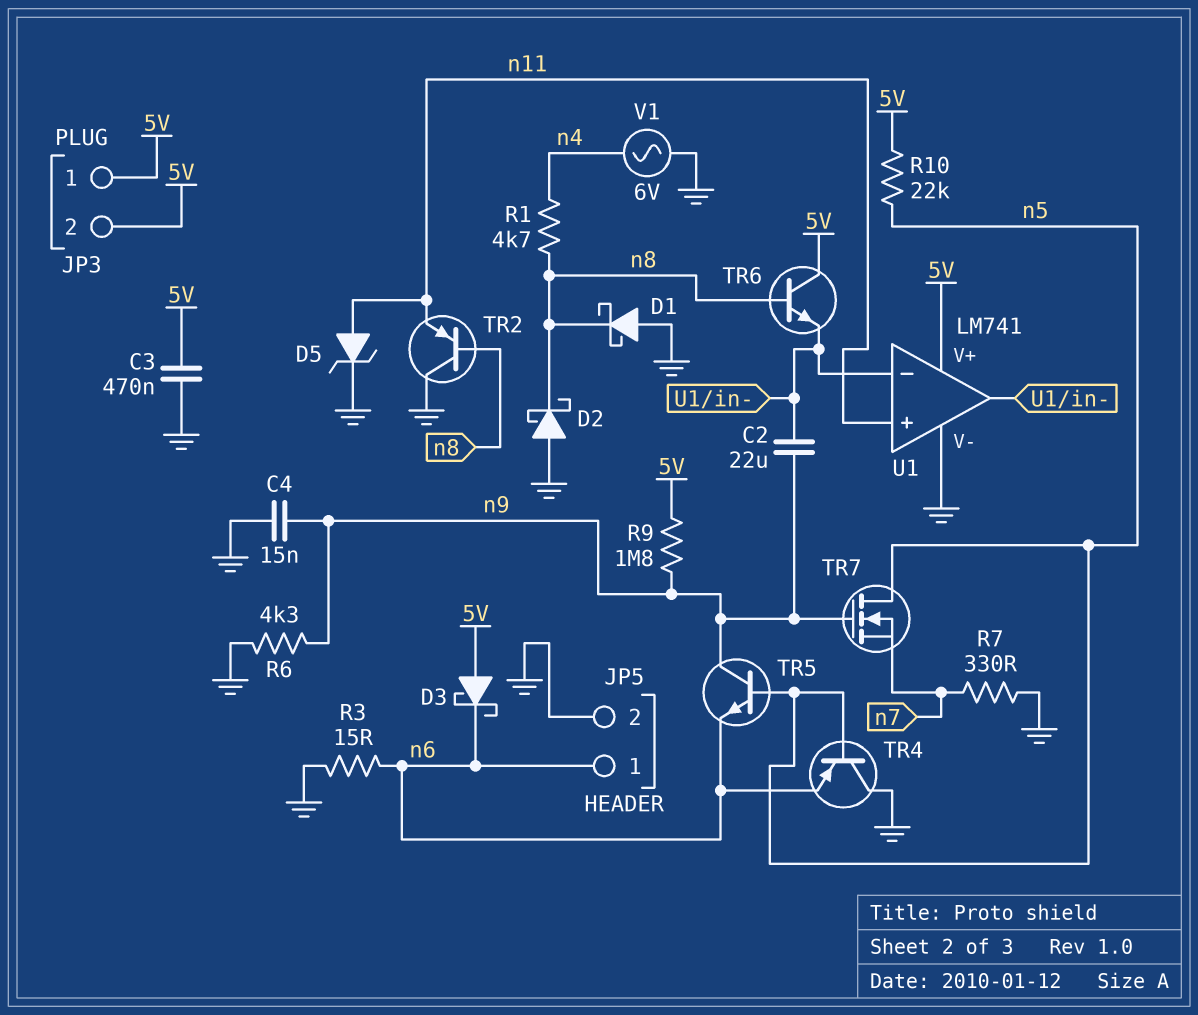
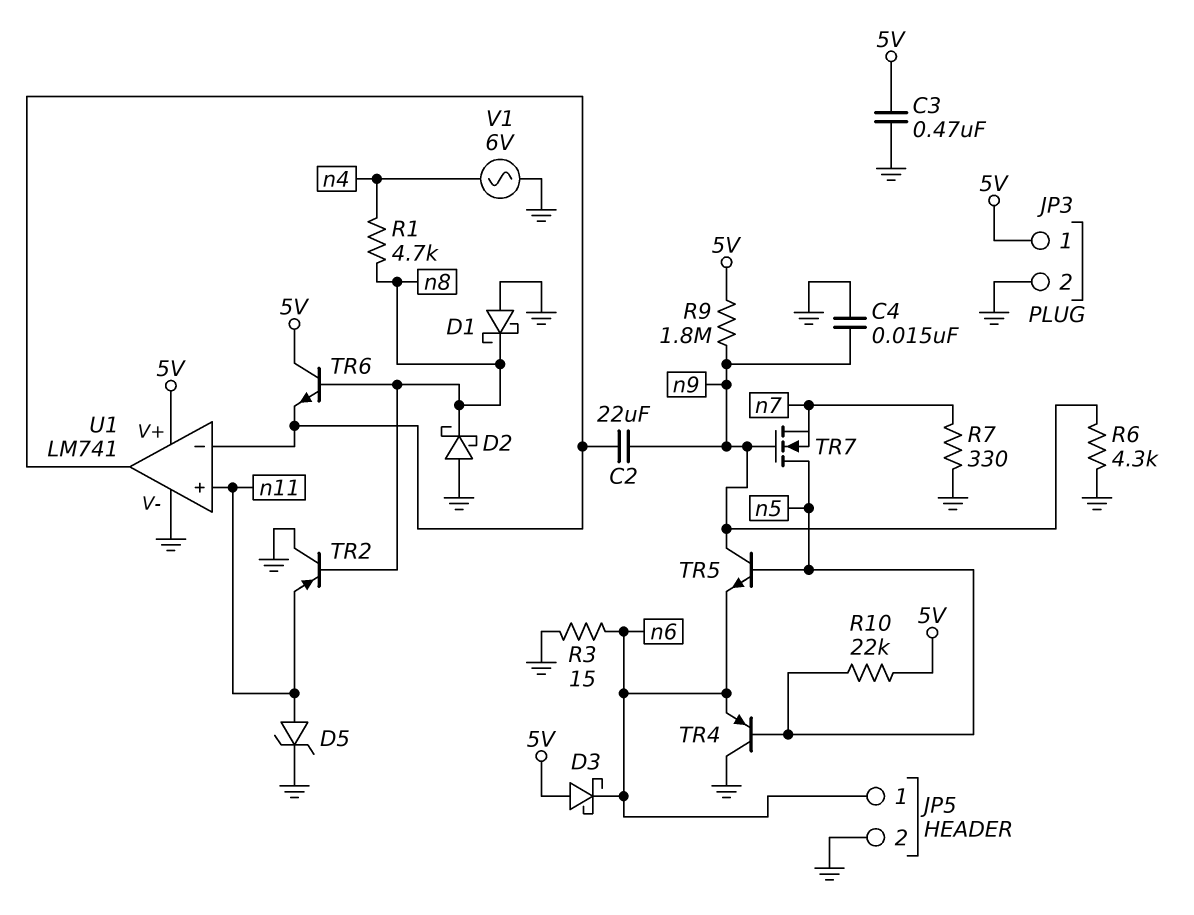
JP3 pin 2: 5V -> GND

